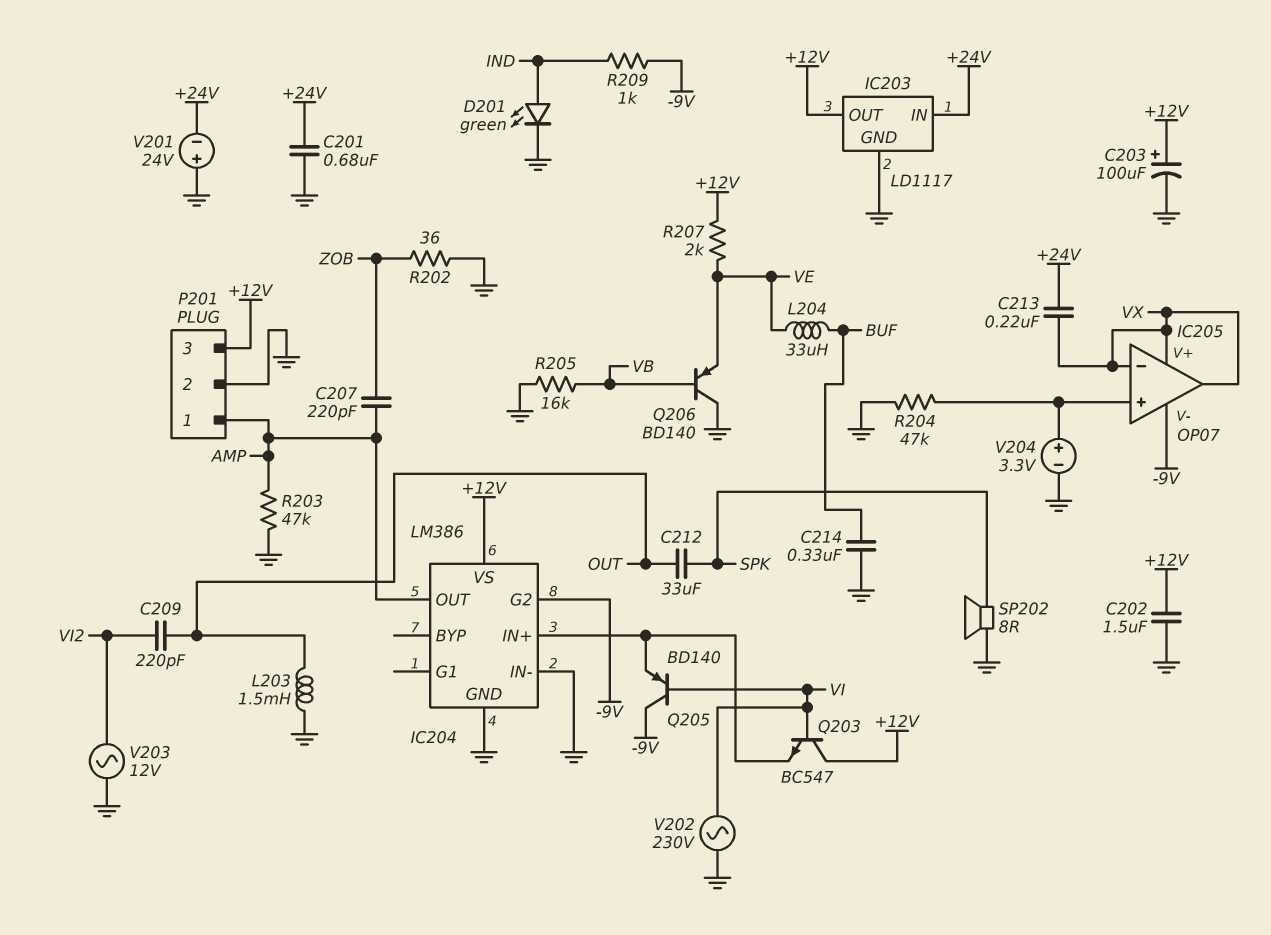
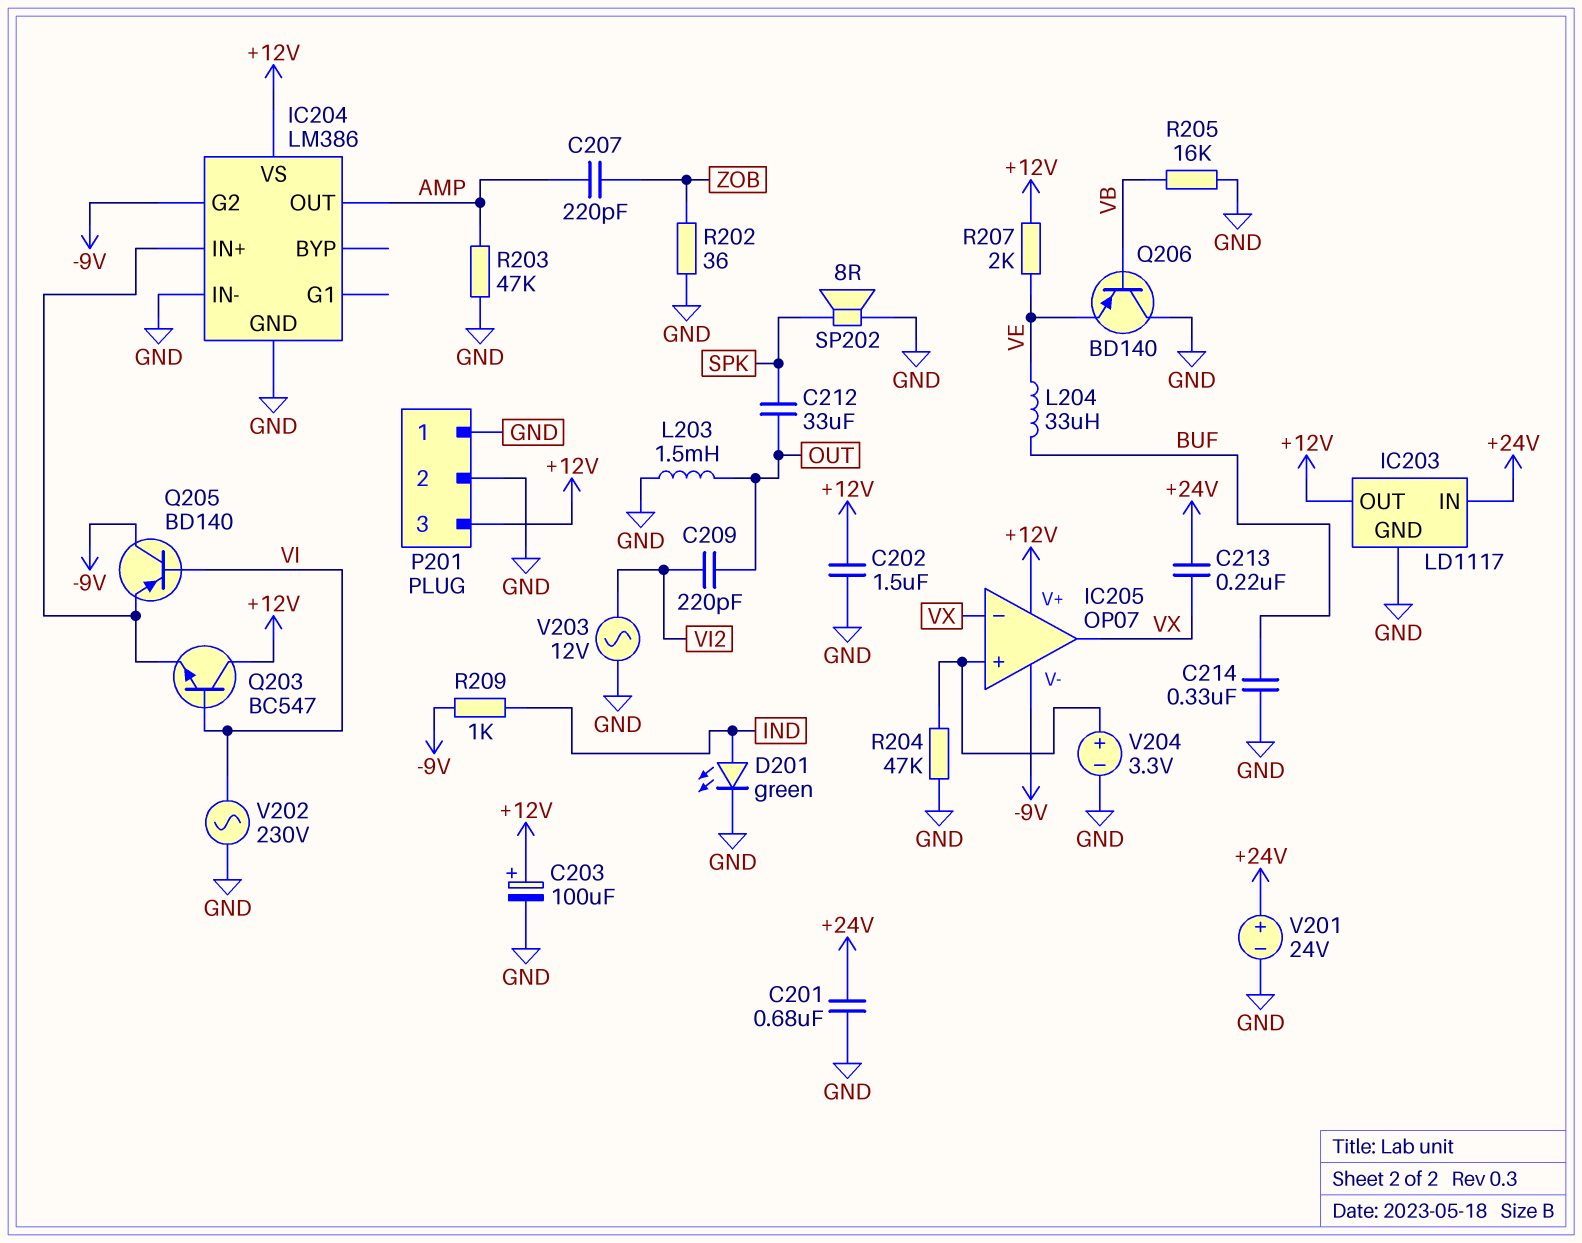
IC205 pin V+: VX -> +12V
P201 pin 1: AMP -> GND
V201: 24V (plus GND, minus +24V) -> 24V (plus +24V, minus GND)

